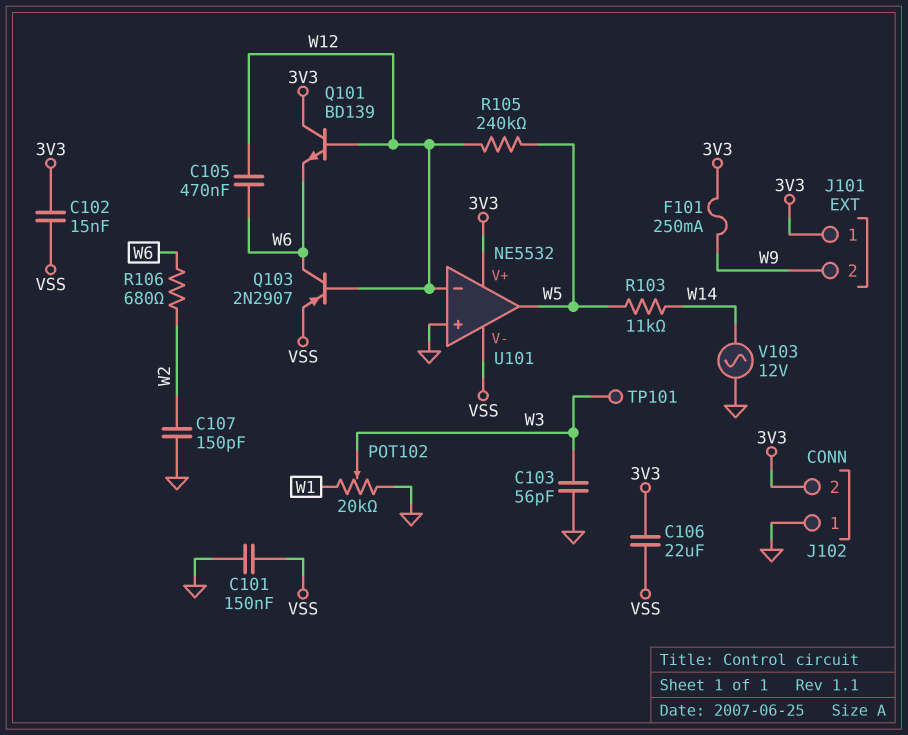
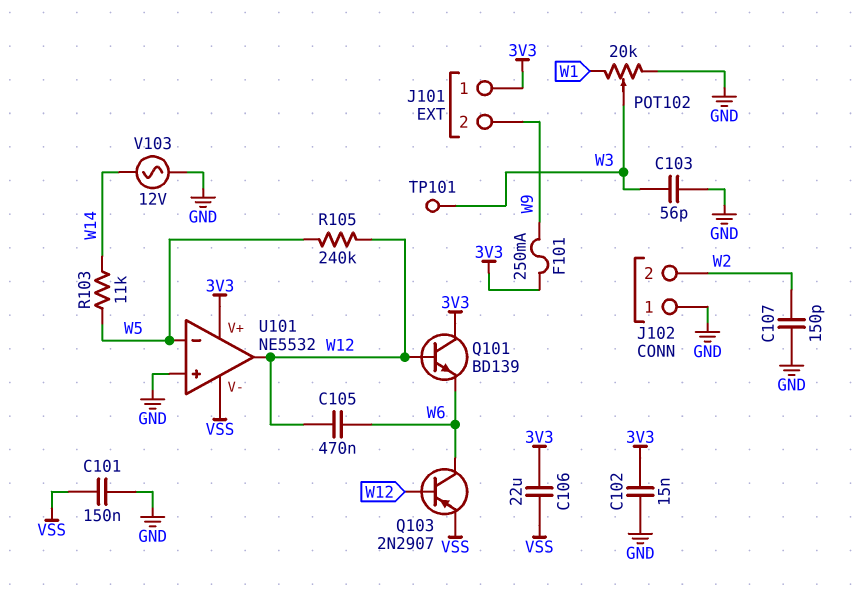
C102: 15nF (3V3, VSS) -> 15nF (3V3, GND)
J102 pin 2: 3V3 -> W2
R106: 680 (W2, W6) -> none
U101 pin in-: W12 -> W5
U101 pin out: W5 -> W12

